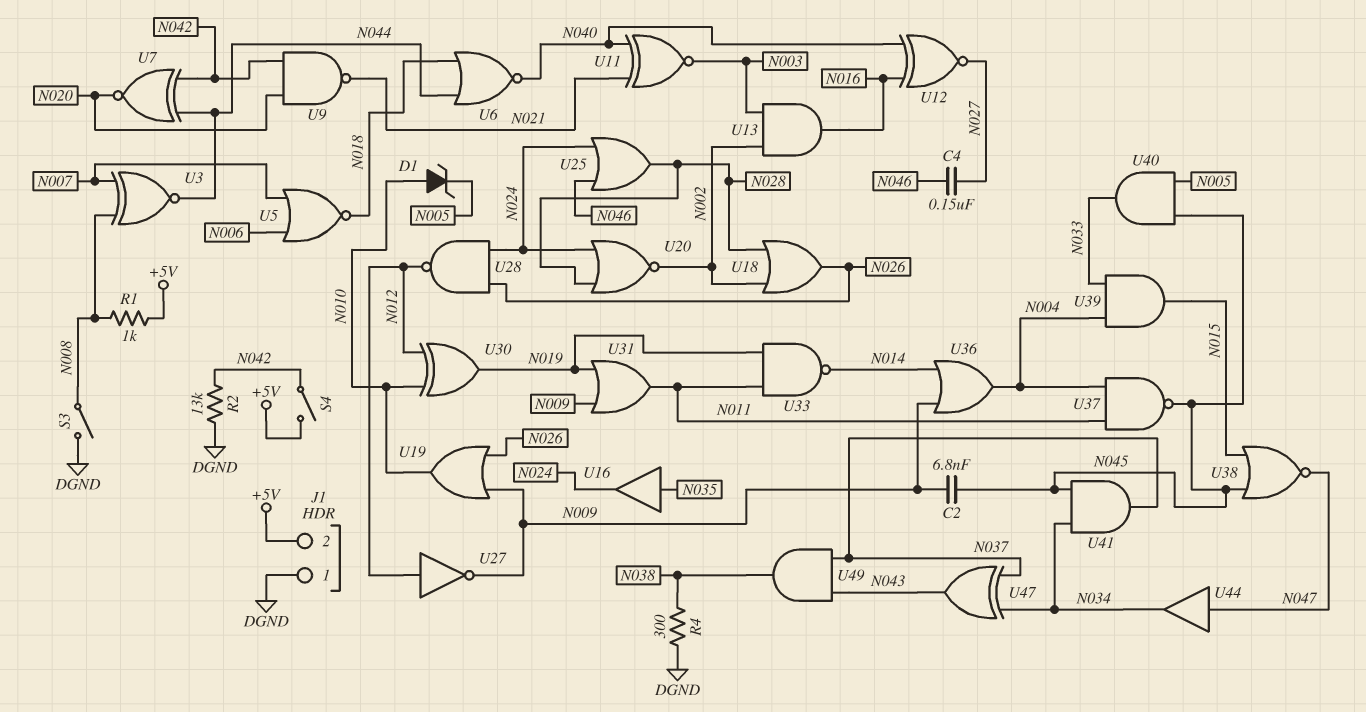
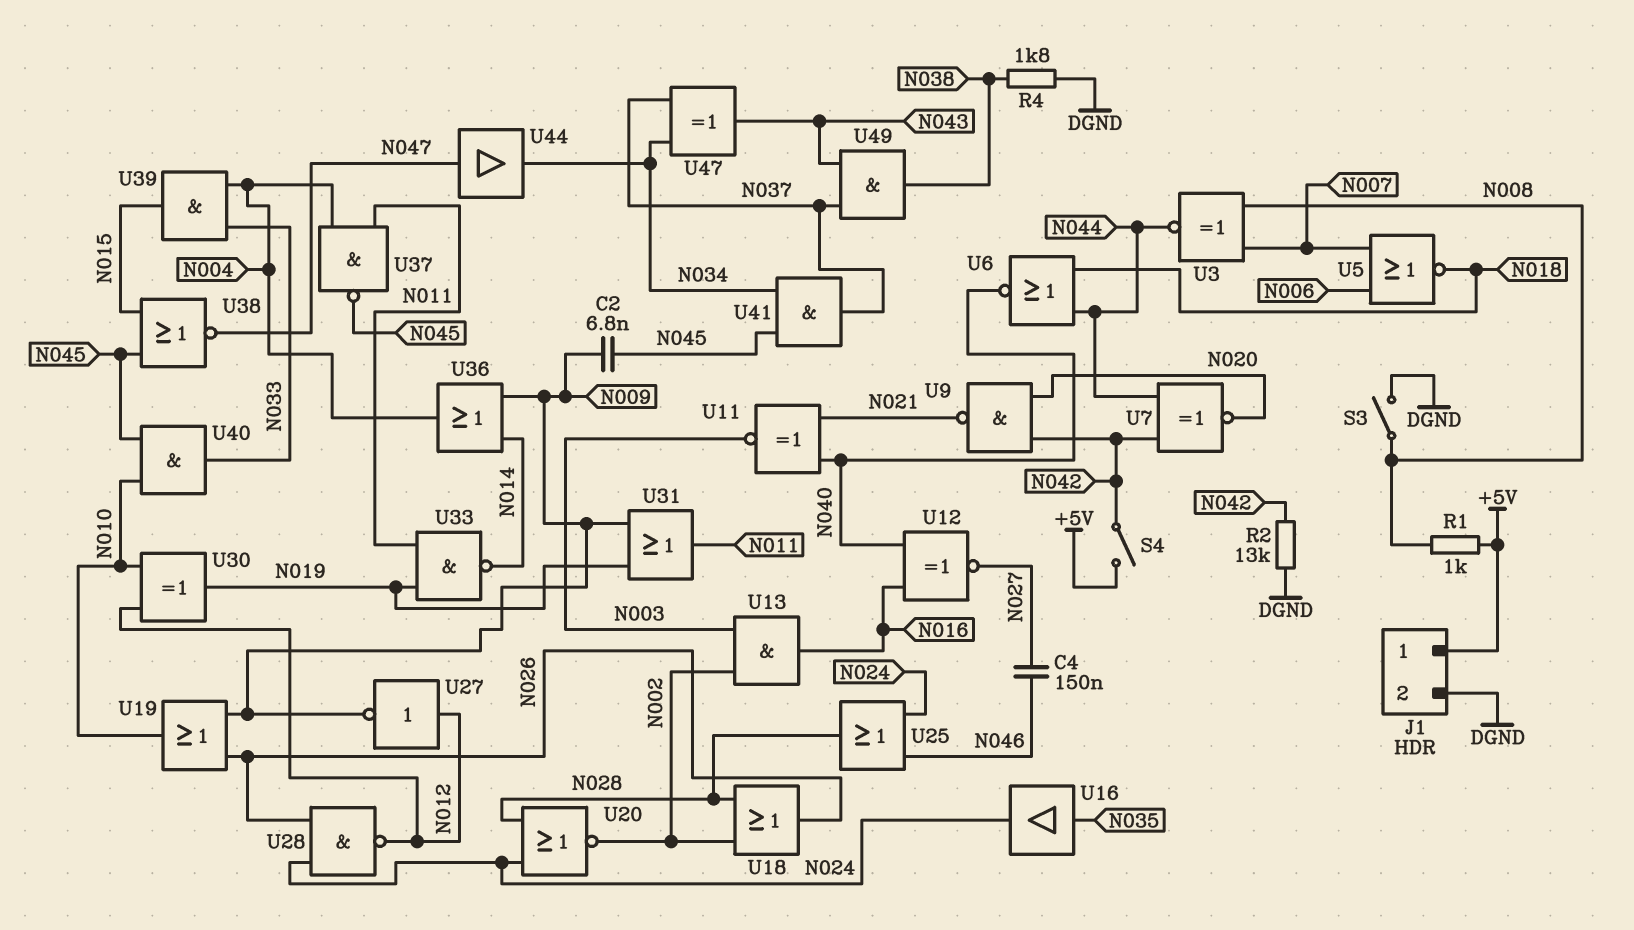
D1: zener (A N010, K N005) -> none
J1 pin 1: DGND -> +5V
J1 pin 2: +5V -> DGND
R4: 300 (DGND, N038) -> 1.8k (DGND, N038)
U40: AND (in N005, in N045, out N033) -> AND (in N010, in N045, out N033)

